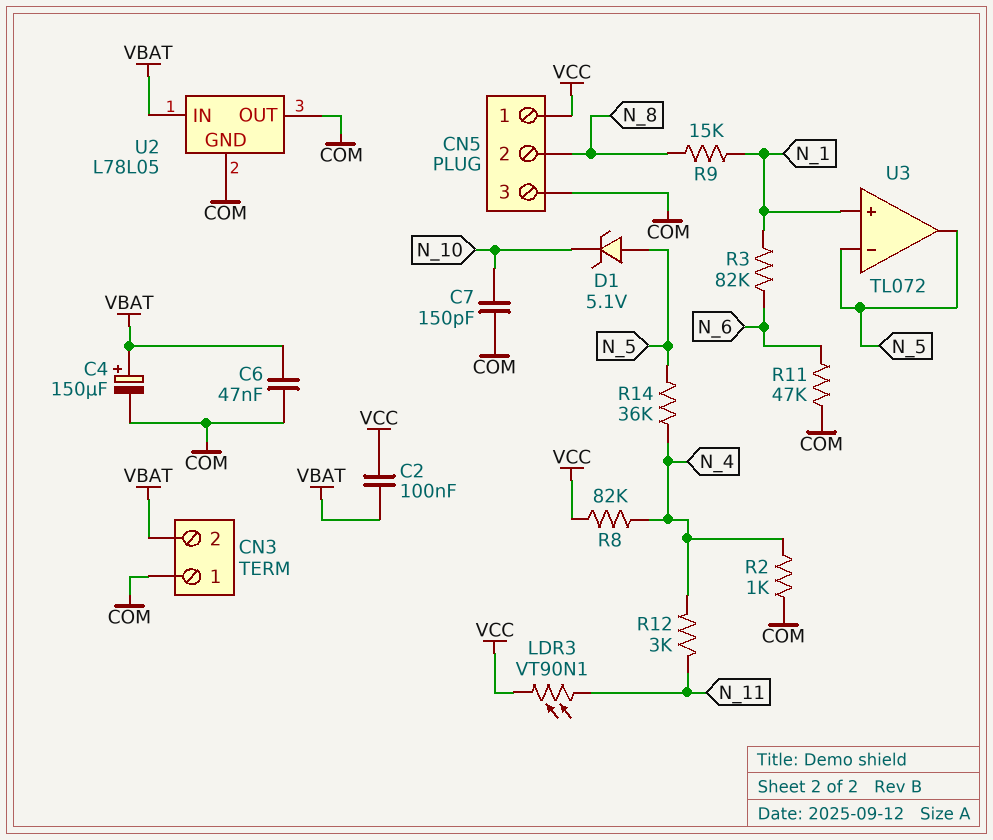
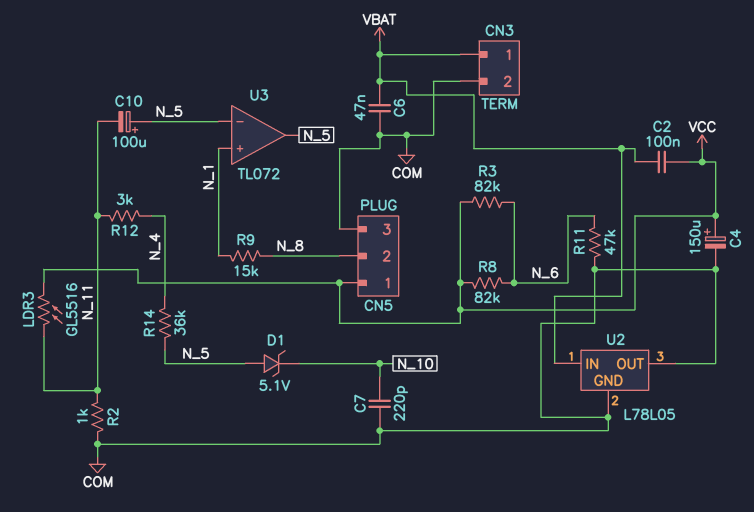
C4: 150uF (plus VBAT, minus COM) -> 150uF (plus VCC, minus COM)
C7: 150pF (COM, N_10) -> 220pF (COM, N_10)
C10: none -> 100uF (plus N_5, minus N_11)
CN3 pin 1: COM -> VBAT
CN3 pin 2: VBAT -> COM
LDR3: VT90N1 (N_11, VCC) -> GL5516 (N_11, VCC)
R2: 1k (COM, N_4) -> 1k (COM, N_11)
R3: 82k (N_1, N_6) -> 82k (N_6, VCC)
R8: 82k (N_4, VCC) -> 82k (N_6, VCC)

